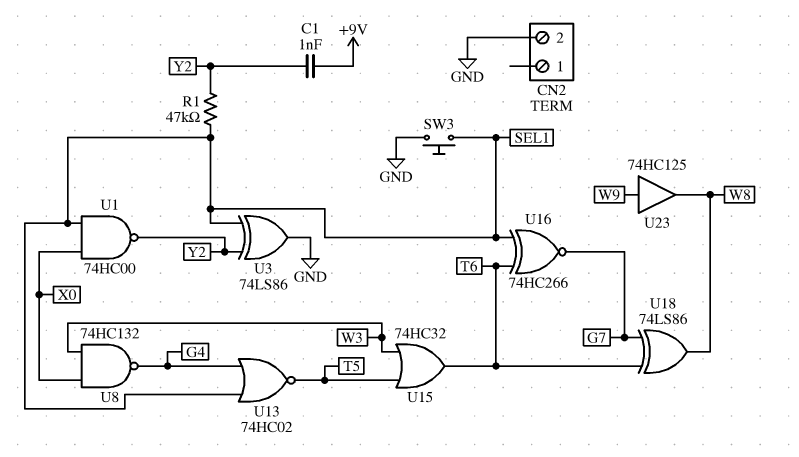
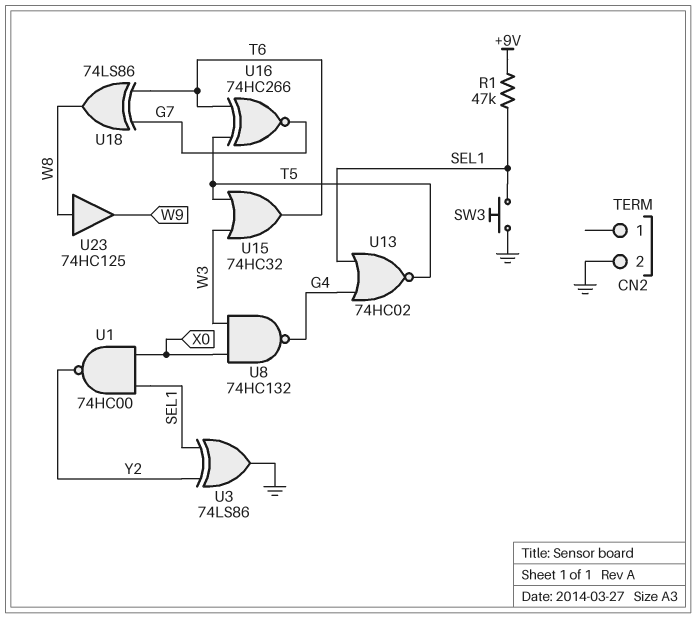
C1: 1nF (+9V, Y2) -> none
R1: 47k (SEL1, Y2) -> 47k (+9V, SEL1)
U16: XNOR 74HC266 (in SEL1, in T6, out G7) -> XNOR 74HC266 (in T5, in T6, out G7)
U23: buffer 74HC125 (in W9, out W8) -> buffer 74HC125 (in W8, out W9)

